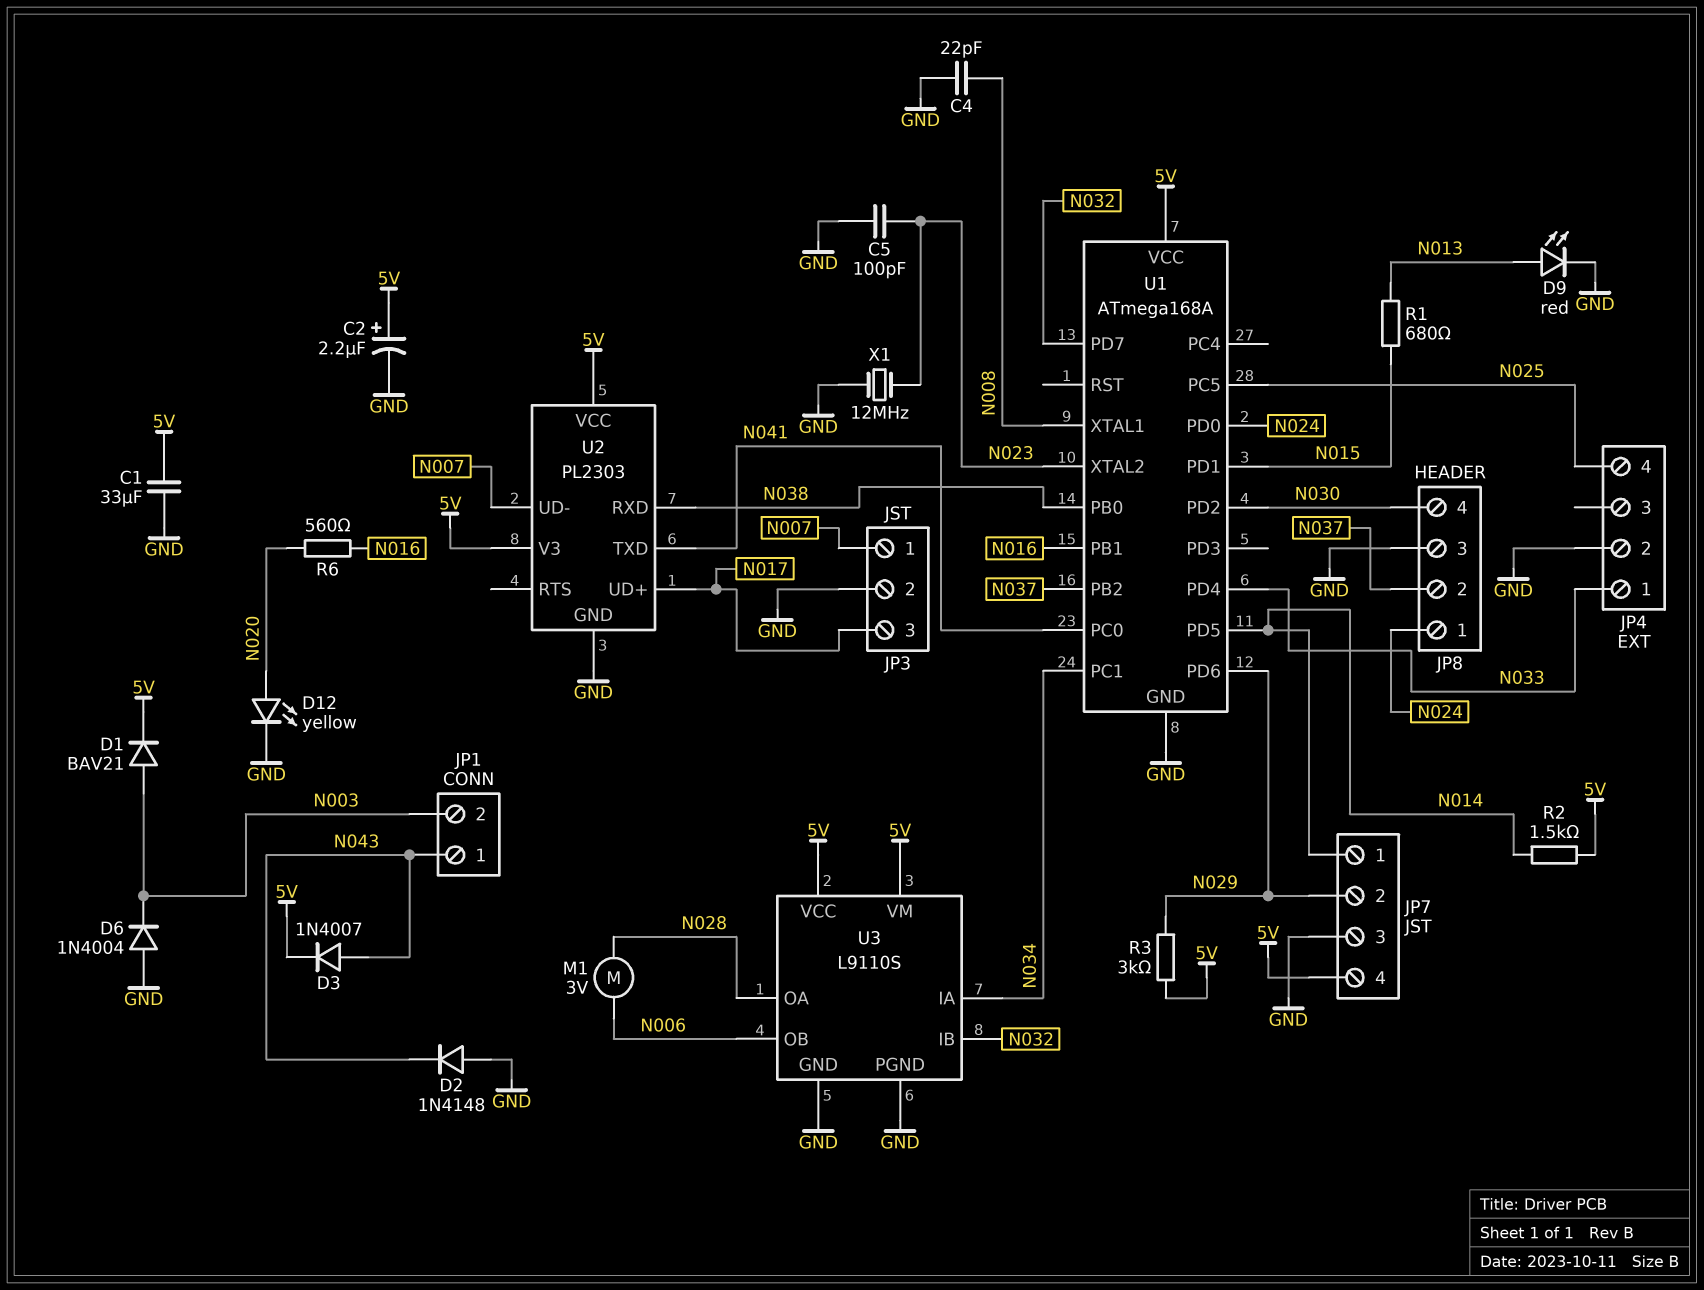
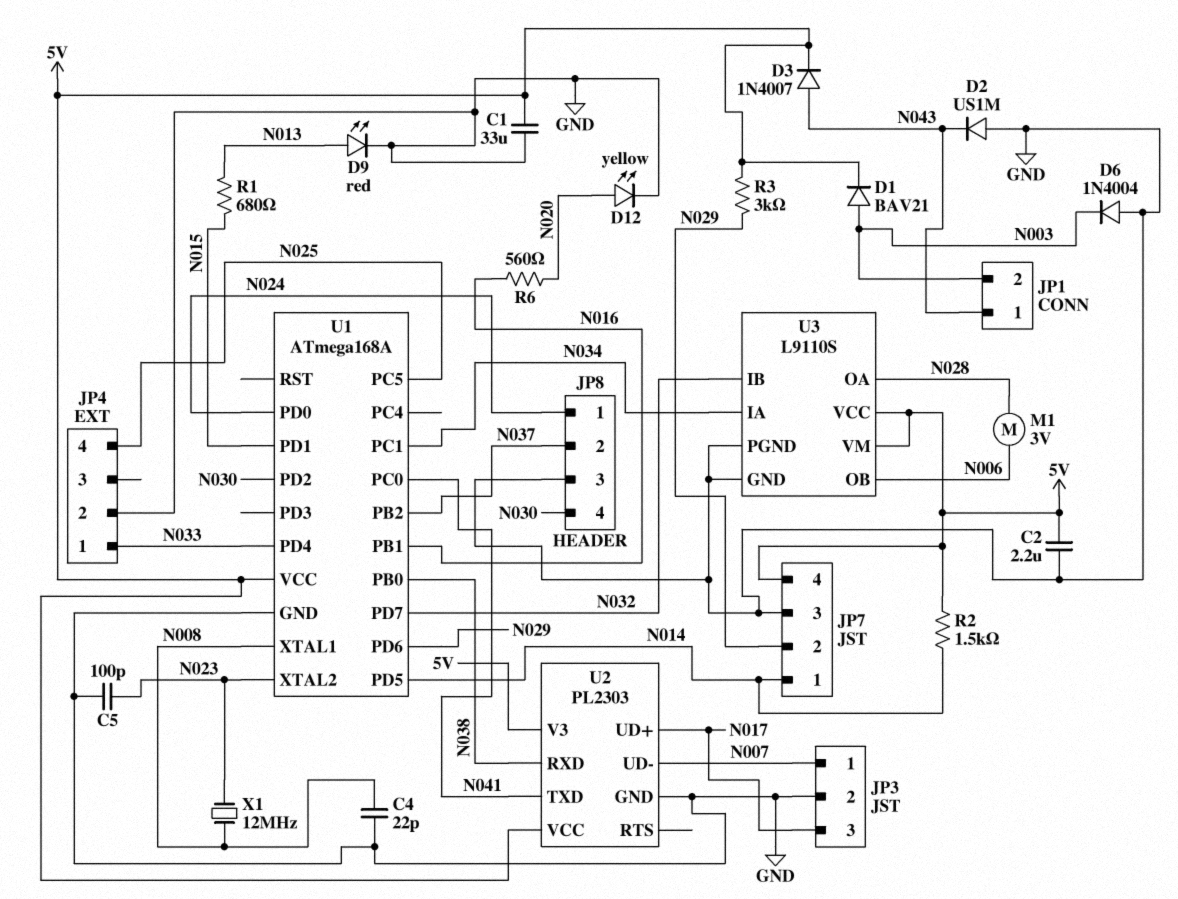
C2: 2.2uF (plus 5V, minus GND) -> 2.2uF (5V, GND)
D2: diode 1N4148 (A GND, K N043) -> diode US1M (A GND, K N043)
X1: 12MHz (GND, N023) -> 12MHz (N008, N023)

